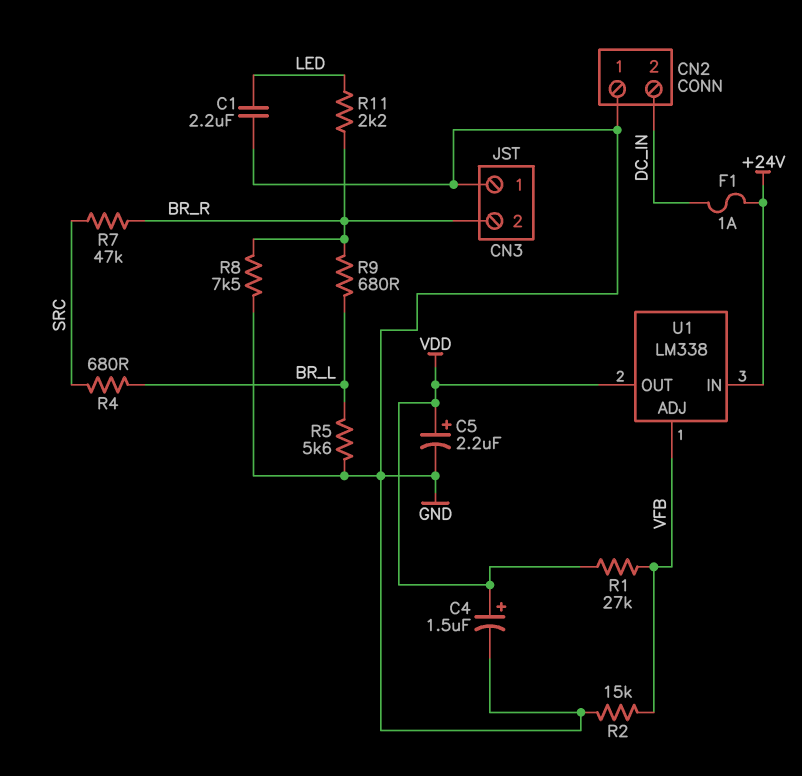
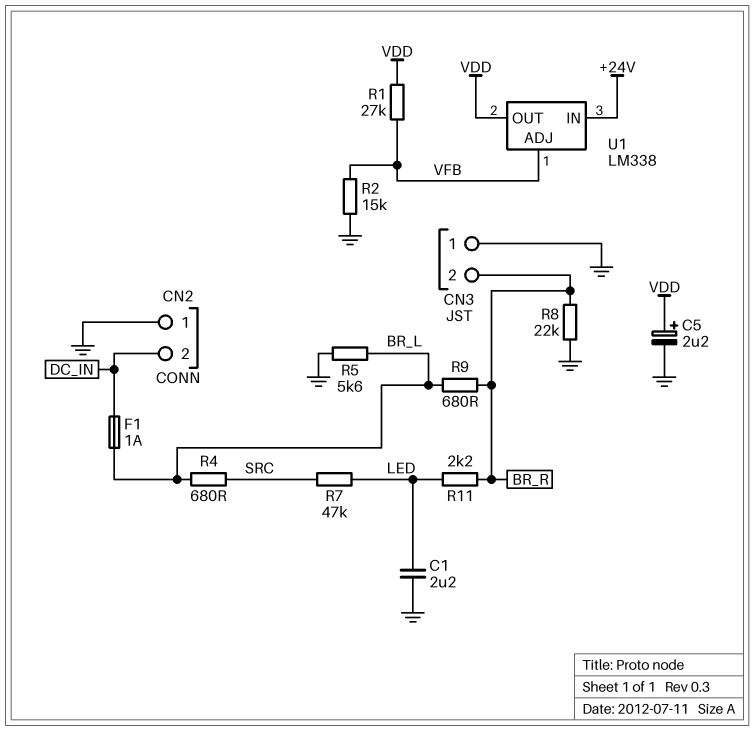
C4: 1.5uF (plus VDD, minus GND) -> none
F1: 1A (+24V, DC_IN) -> 1A (BR_L, DC_IN)
R7: 47k (BR_R, SRC) -> 47k (LED, SRC)
R8: 7.5k (BR_R, GND) -> 22k (BR_R, GND)

